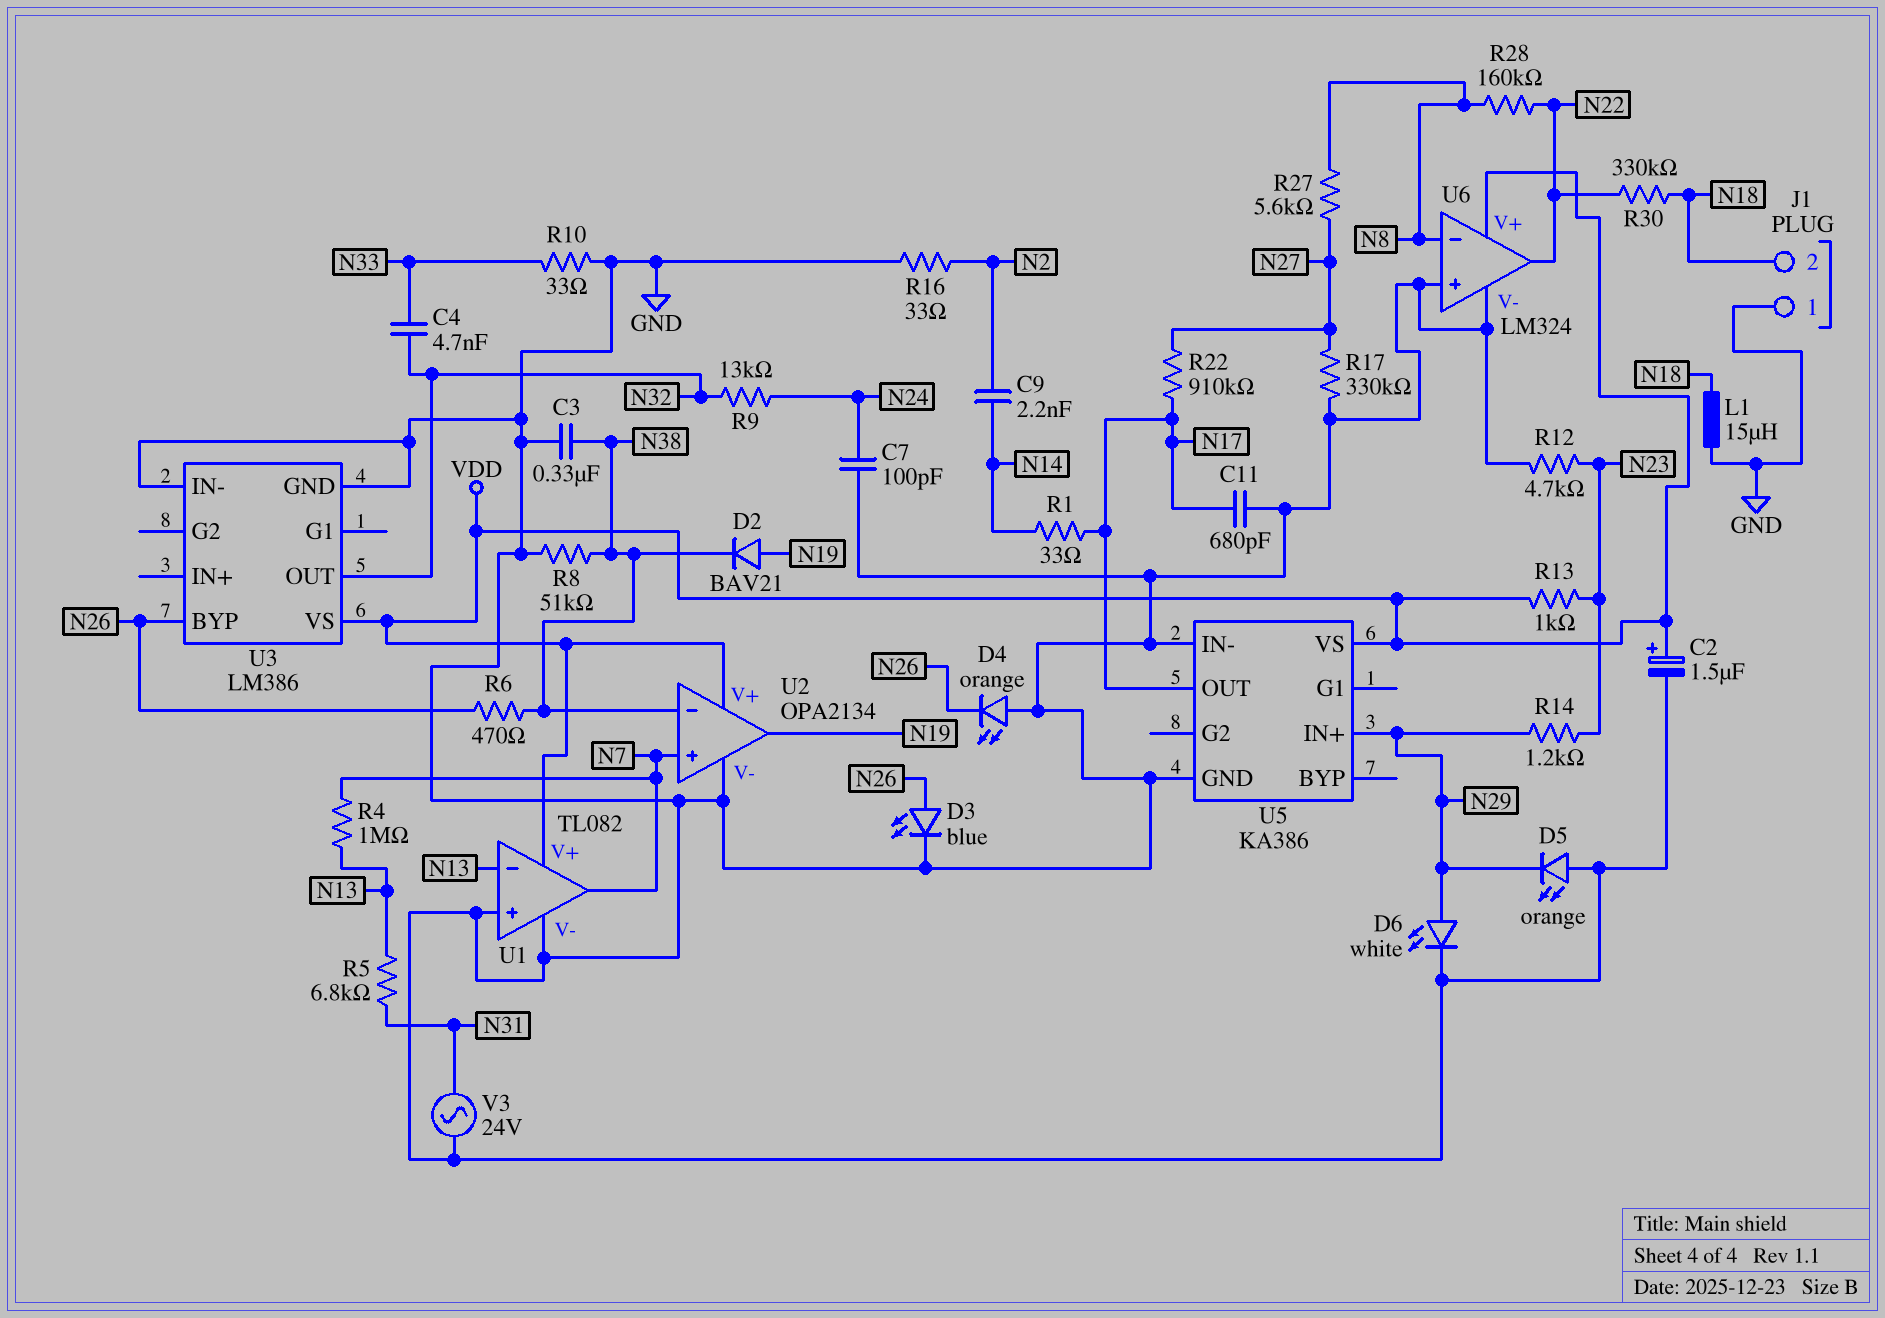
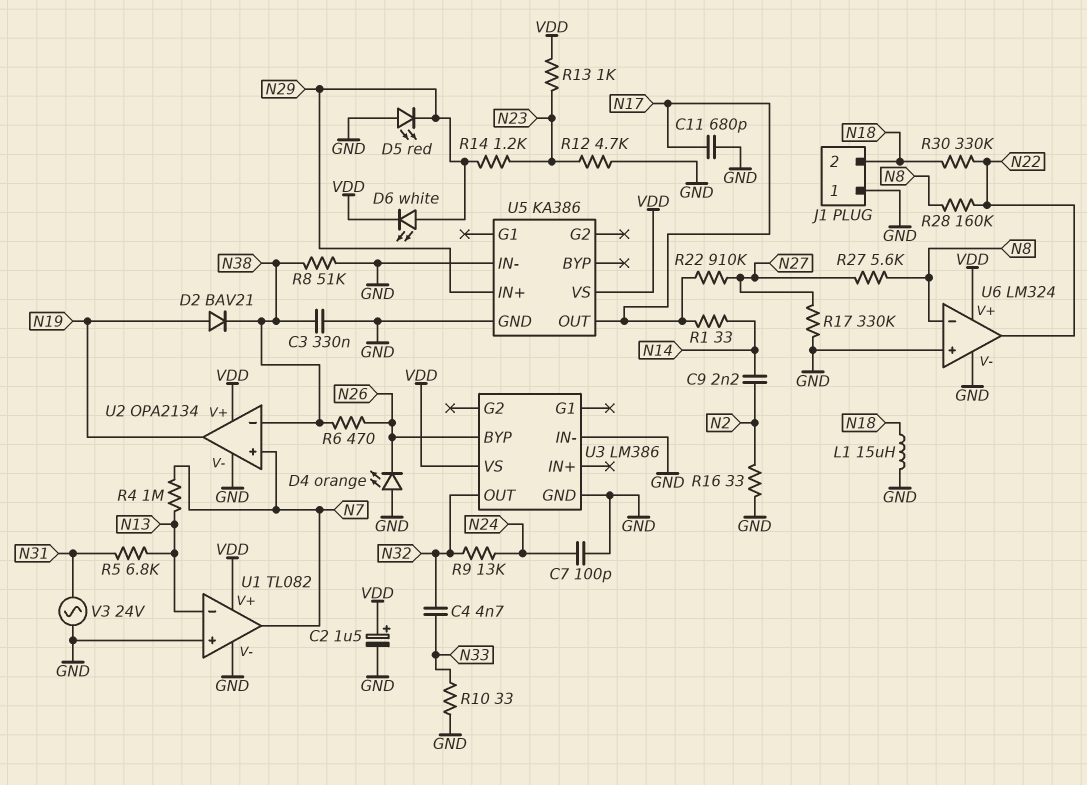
D3: LED blue (A N26, K GND) -> none
D5: LED orange (A GND, K N29) -> LED red (A GND, K N29)
D6: LED white (A N29, K GND) -> LED white (A N29, K VDD)

